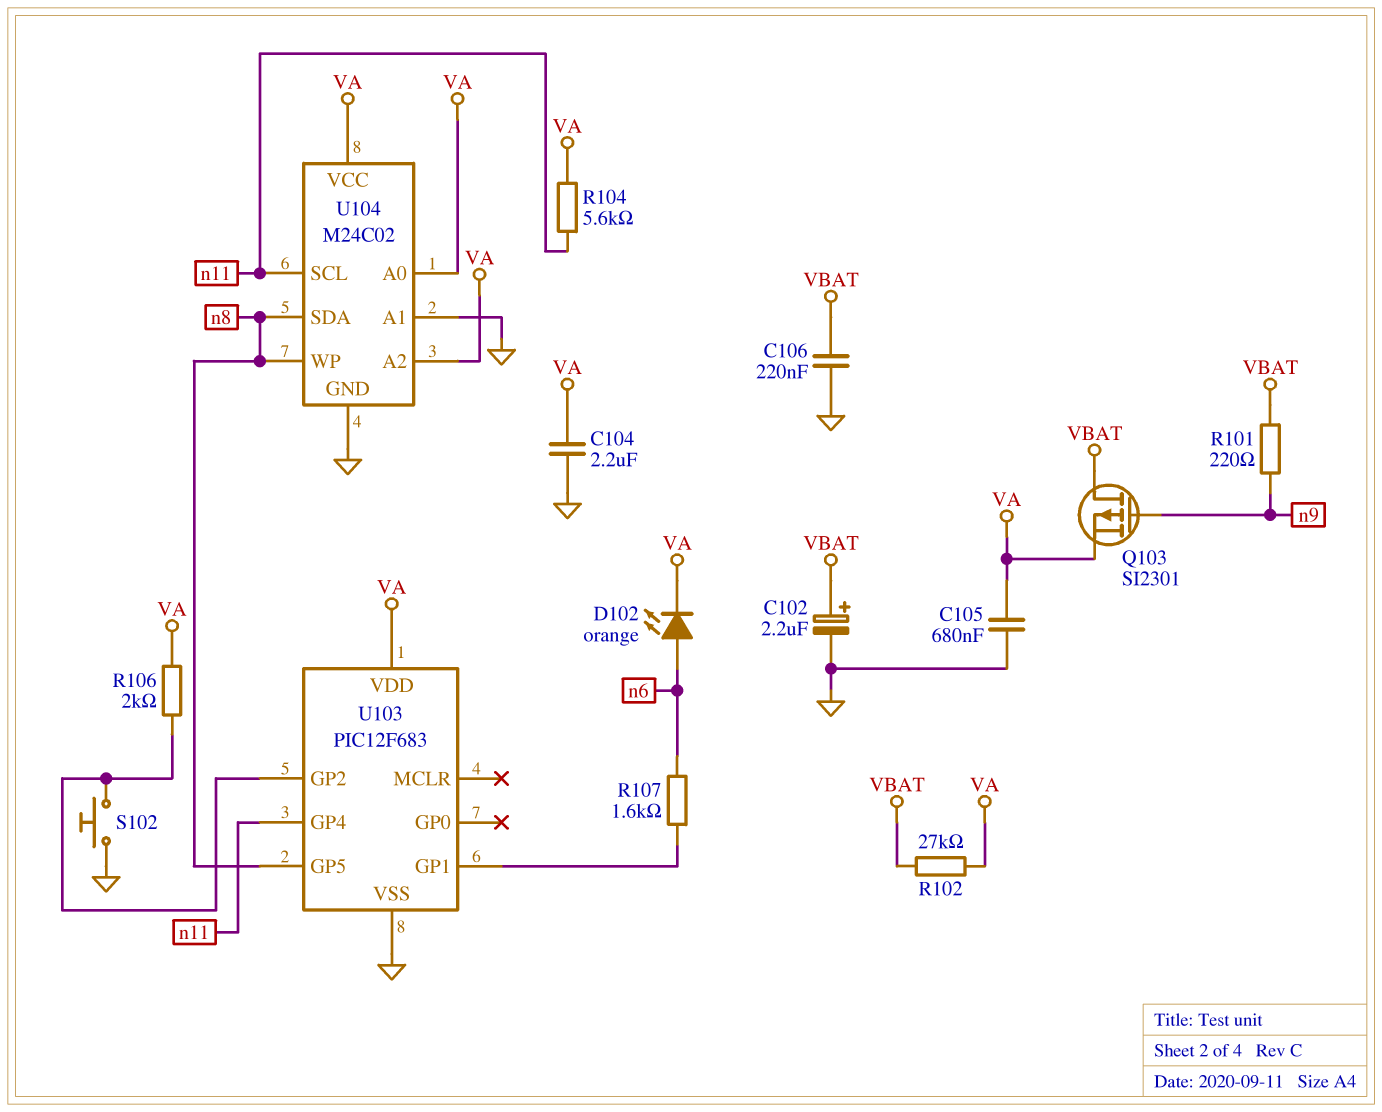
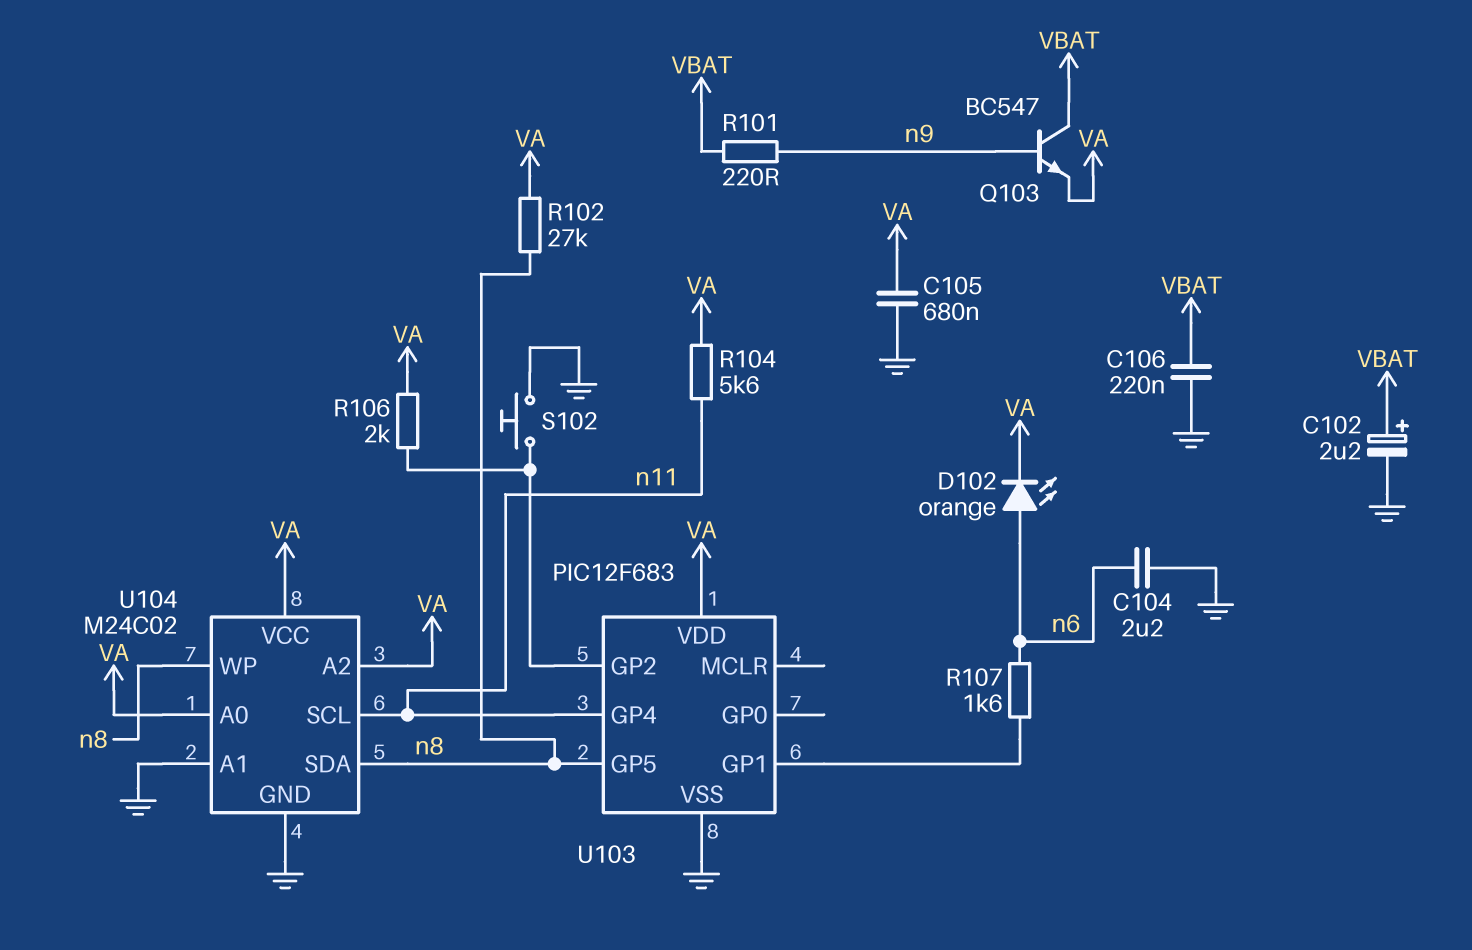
C104: 2.2uF (GND, VA) -> 2.2uF (GND, n6)
Q103: PMOS SI2301 (G n9, D VBAT, S VA) -> NPN BC547 (B n9, C VBAT, E VA)
R102: 27k (VA, VBAT) -> 27k (VA, n8)

